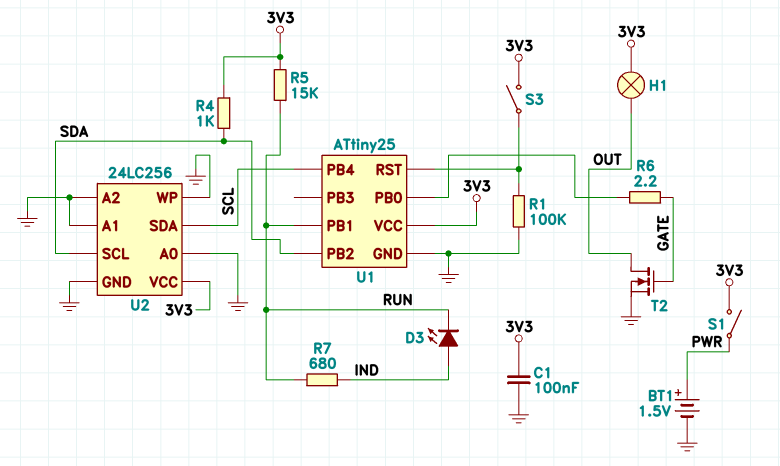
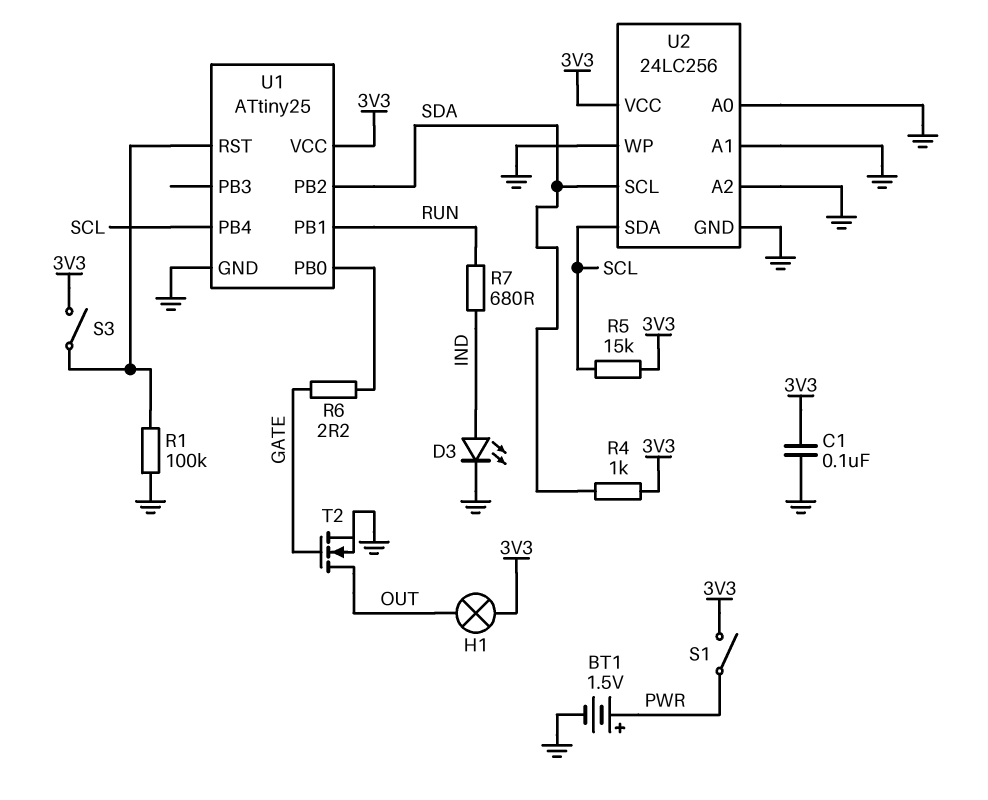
D3: LED (A IND, K RUN) -> LED (A IND, K GND)
R5: 15k (3V3, RUN) -> 15k (3V3, SCL)

